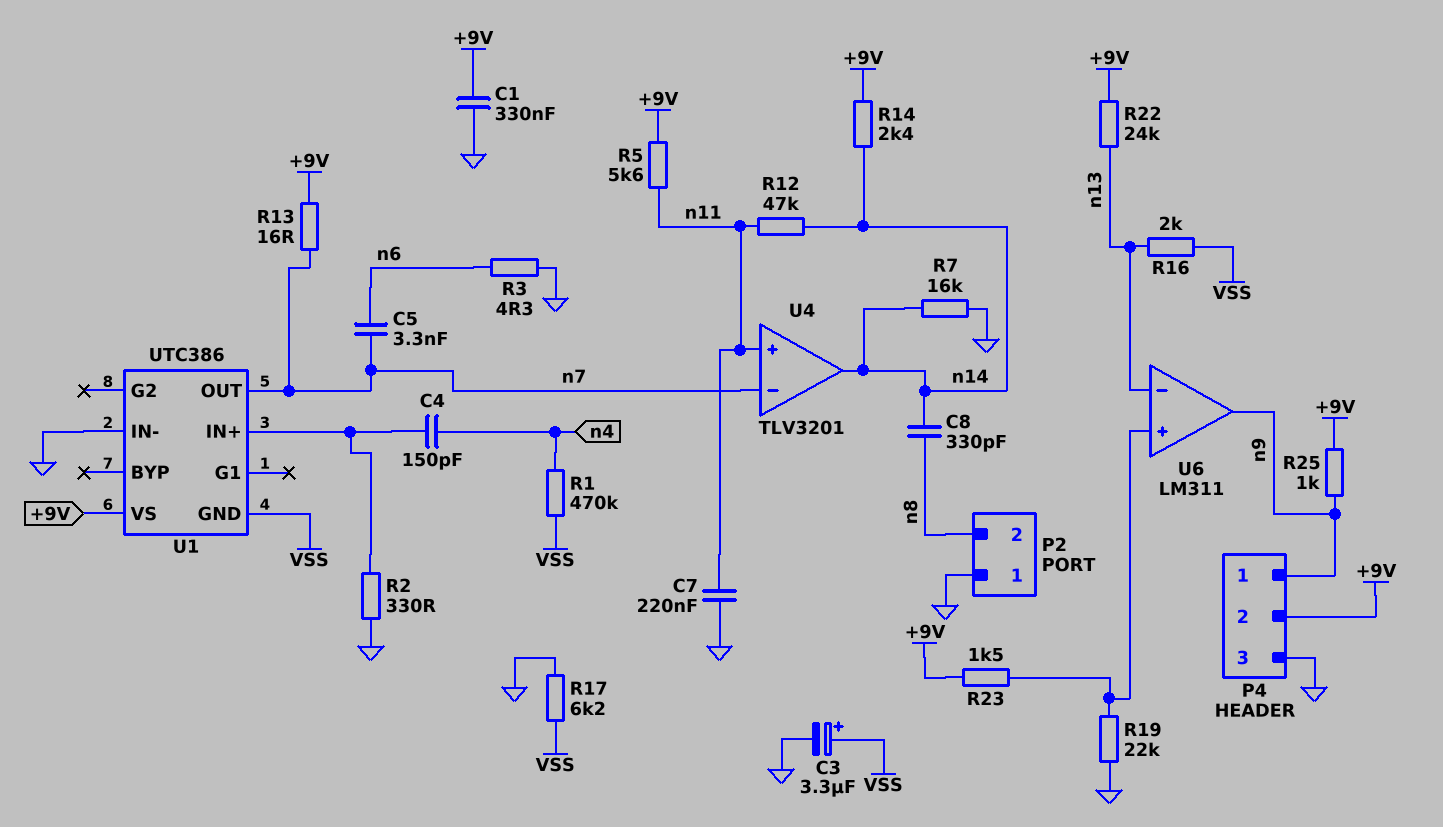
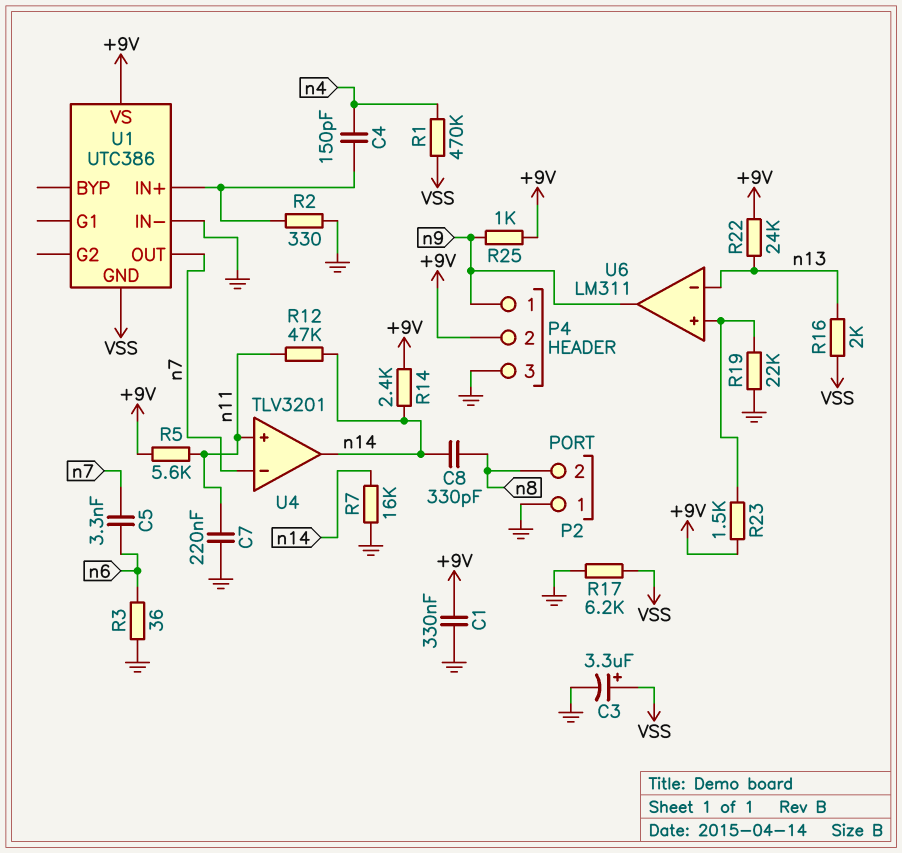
R3: 4.3 (GND, n6) -> 36 (GND, n6)
R13: 16 (+9V, n7) -> none

